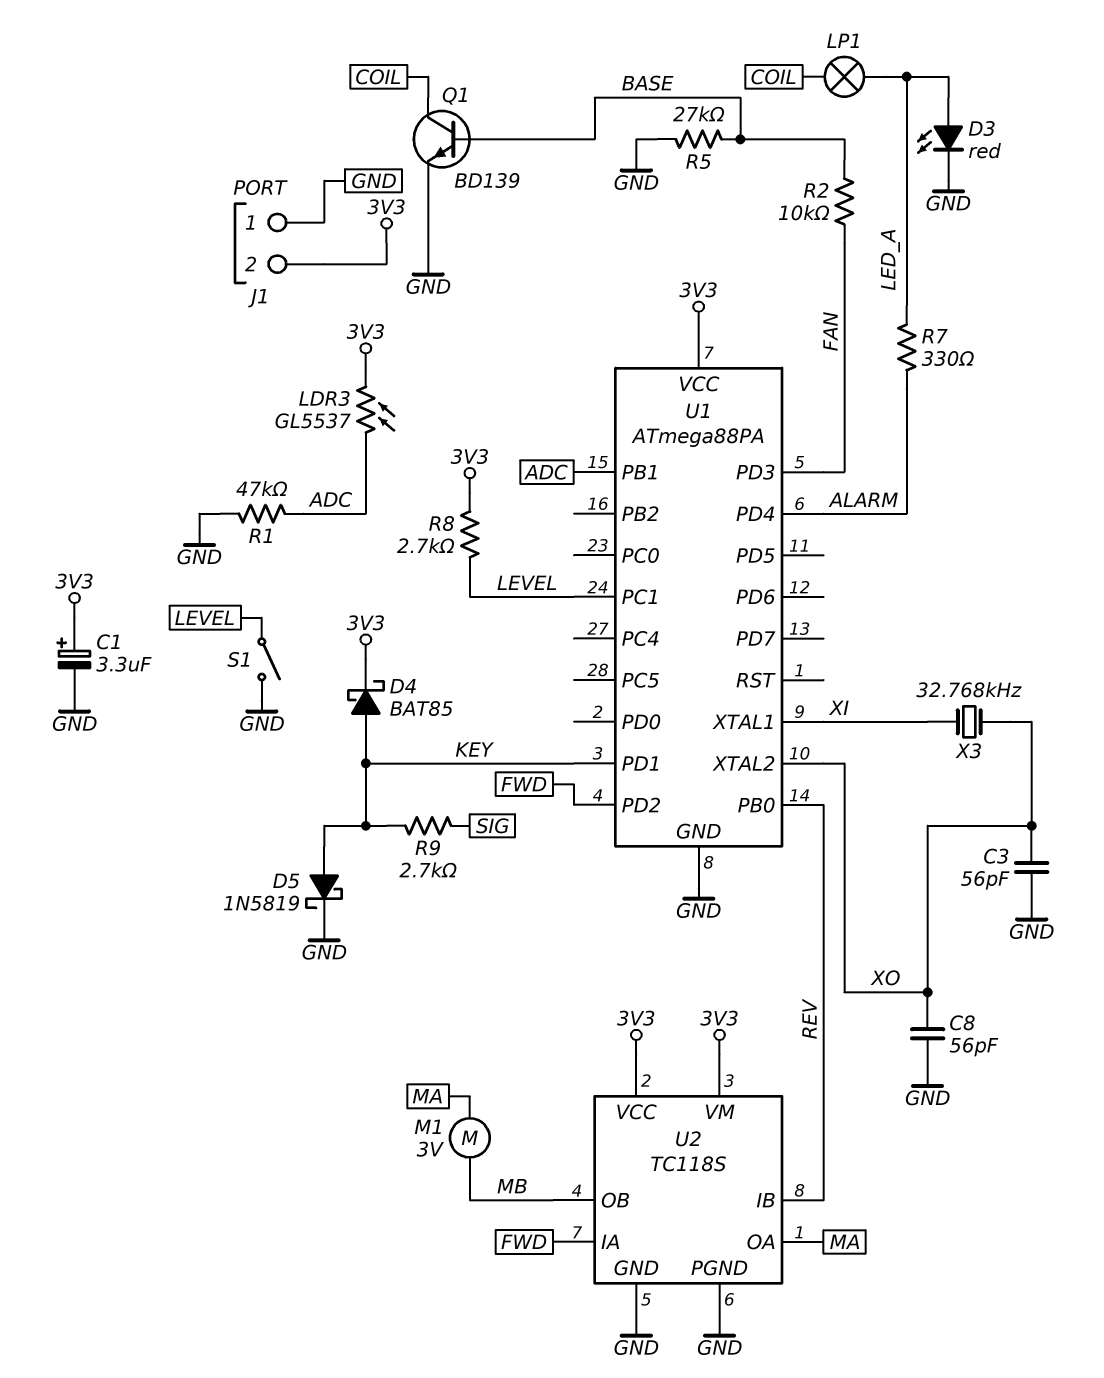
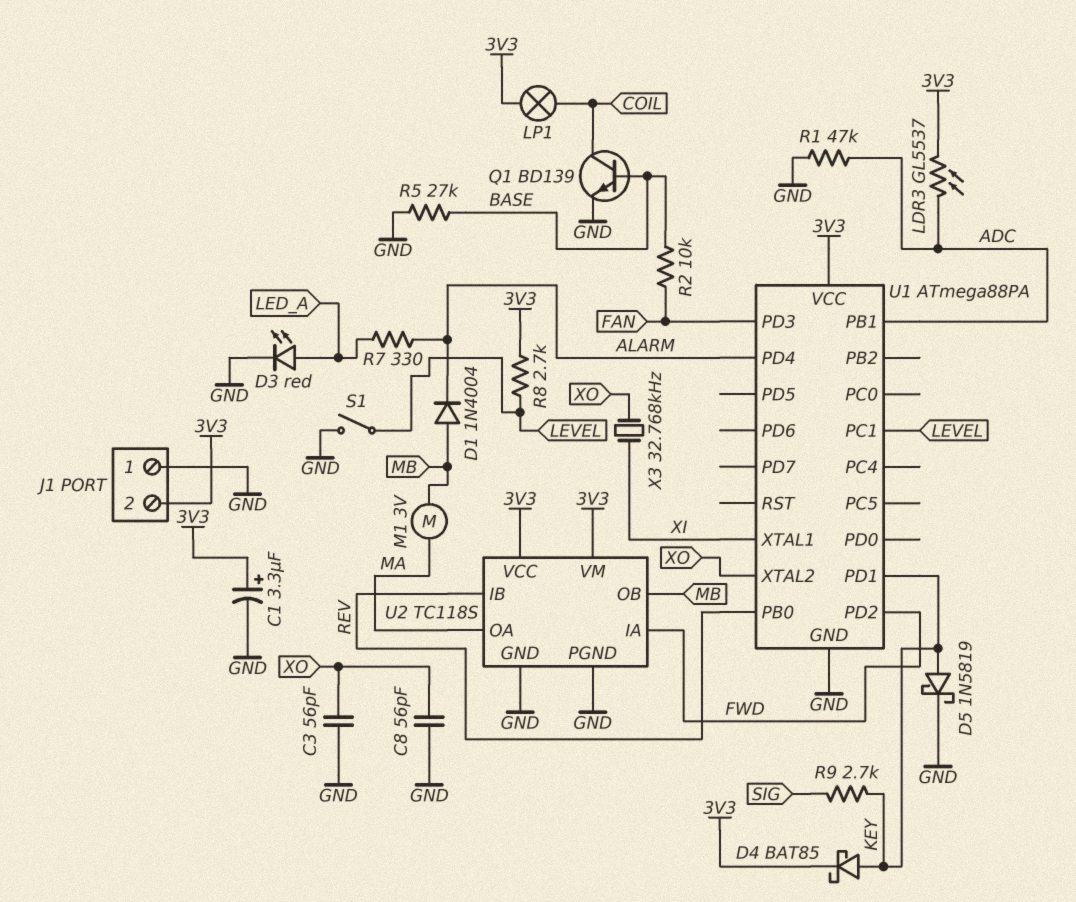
D1: none -> diode 1N4004 (A MB, K ALARM)
LP1: lamp (COIL, LED_A) -> lamp (3V3, COIL)

